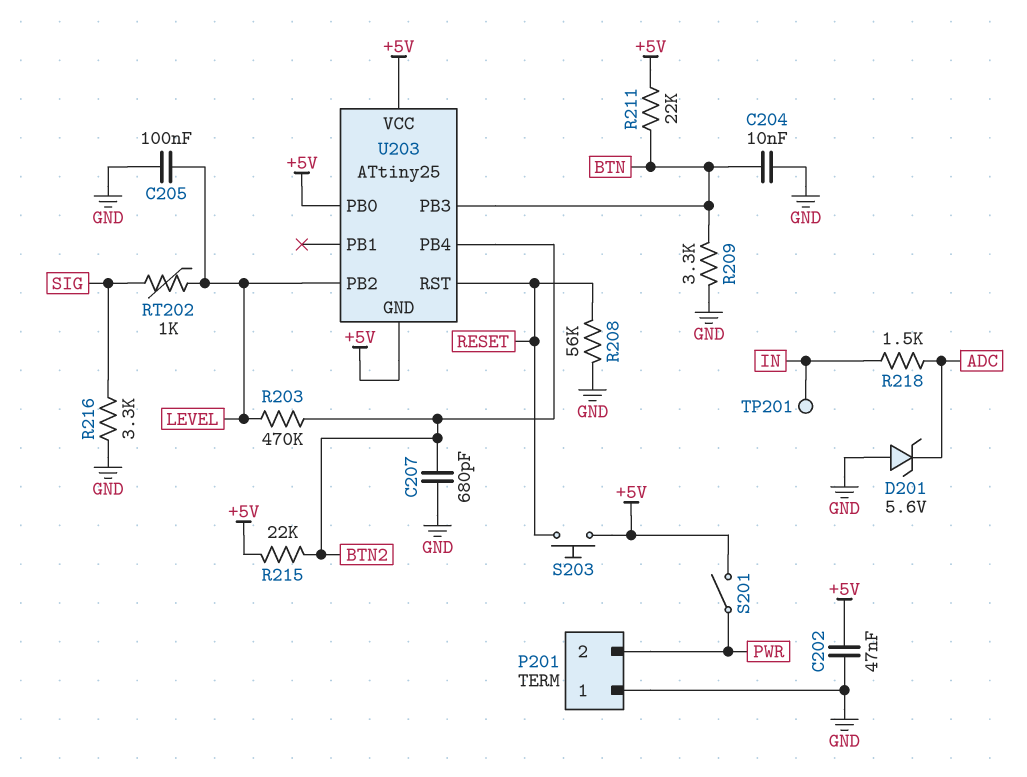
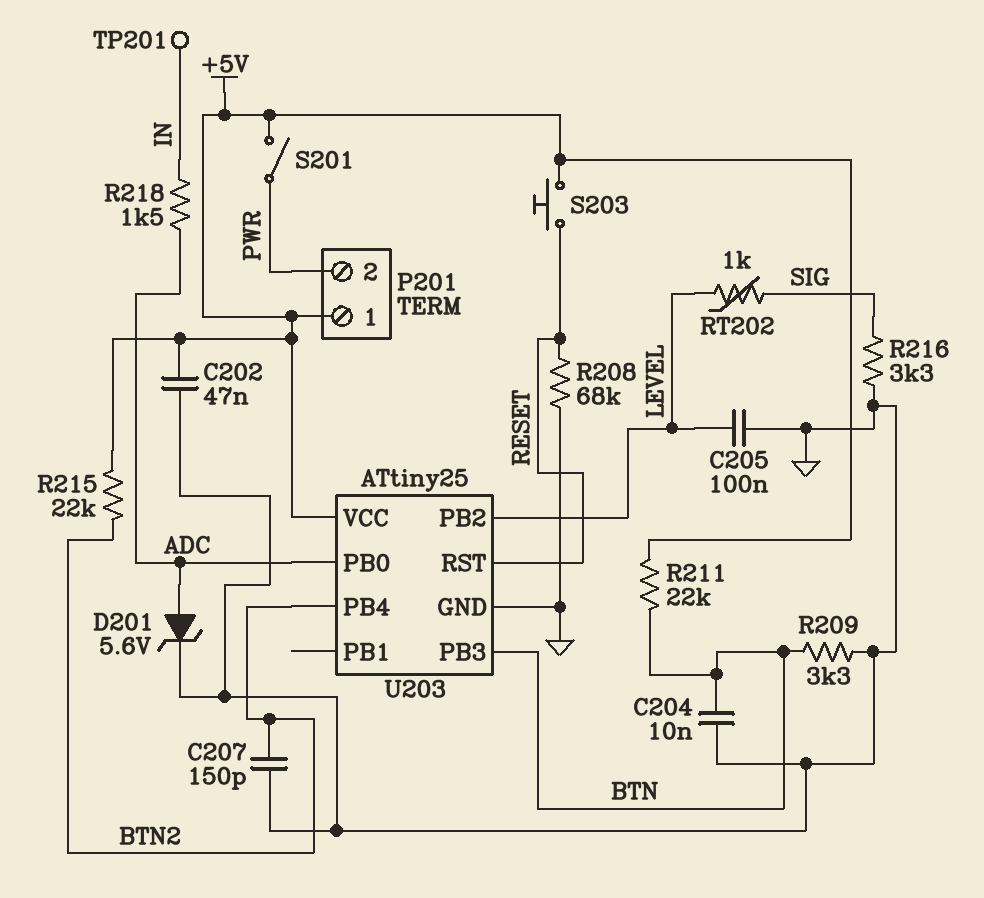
C207: 680pF (BTN2, GND) -> 150pF (BTN2, GND)
D201: zener 5.6V (A GND, K ADC) -> zener 5.6V (A ADC, K GND)
P201 pin 1: GND -> +5V
R203: 470k (BTN2, LEVEL) -> none
R208: 56k (GND, RESET) -> 68k (GND, RESET)
U203 pin GND: +5V -> GND
U203 pin PB0: +5V -> ADC

